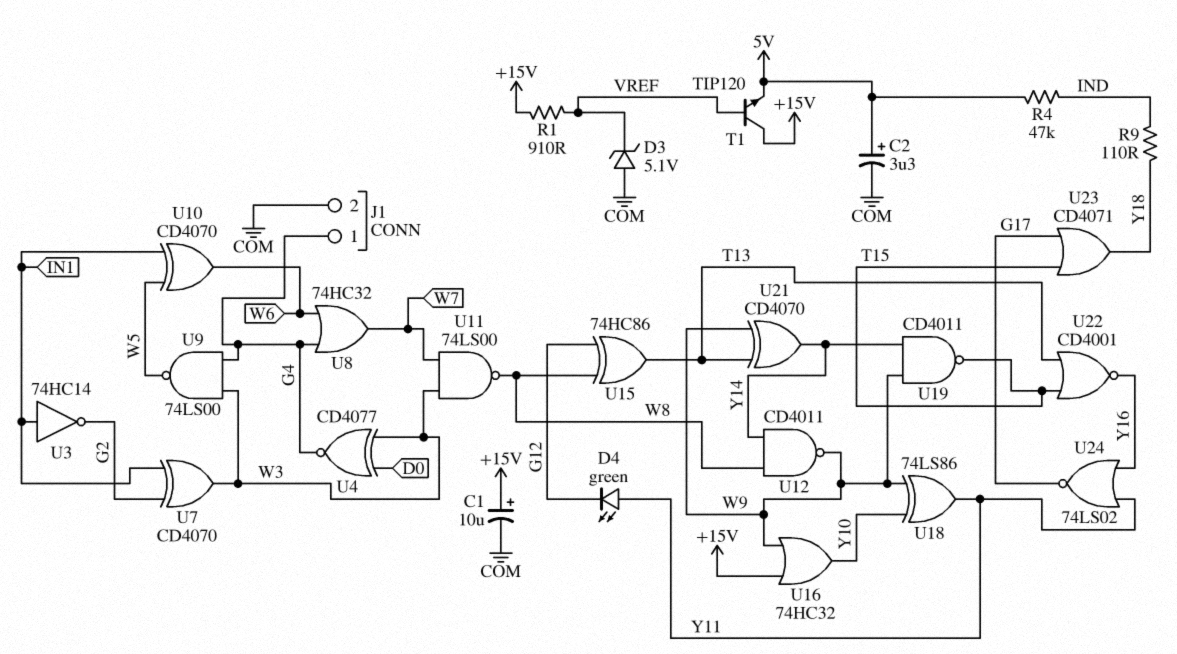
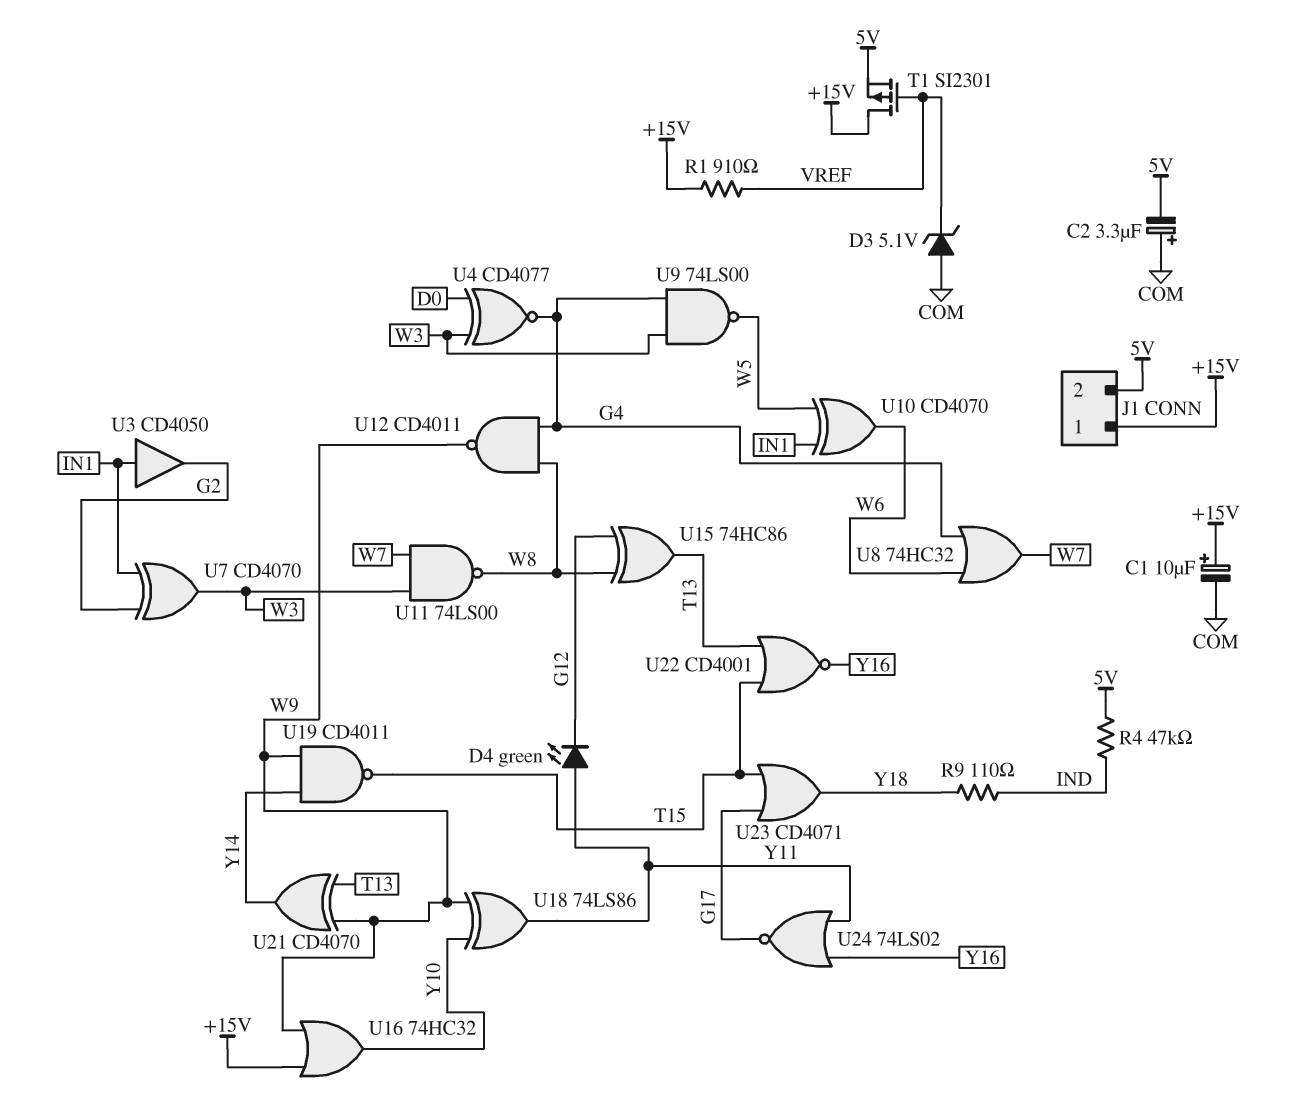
C2: 3.3uF (plus 5V, minus COM) -> 3.3uF (plus COM, minus 5V)
J1 pin 1: G4 -> +15V
J1 pin 2: COM -> 5V
T1: NPN TIP120 (B VREF, C +15V, E 5V) -> PMOS SI2301 (G VREF, D +15V, S 5V)
U3: NOT 74HC14 (in IN1, out G2) -> buffer CD4050 (in IN1, out G2)
U12: NAND CD4011 (in W8, in Y14, out W9) -> NAND CD4011 (in G4, in W8, out W9)

